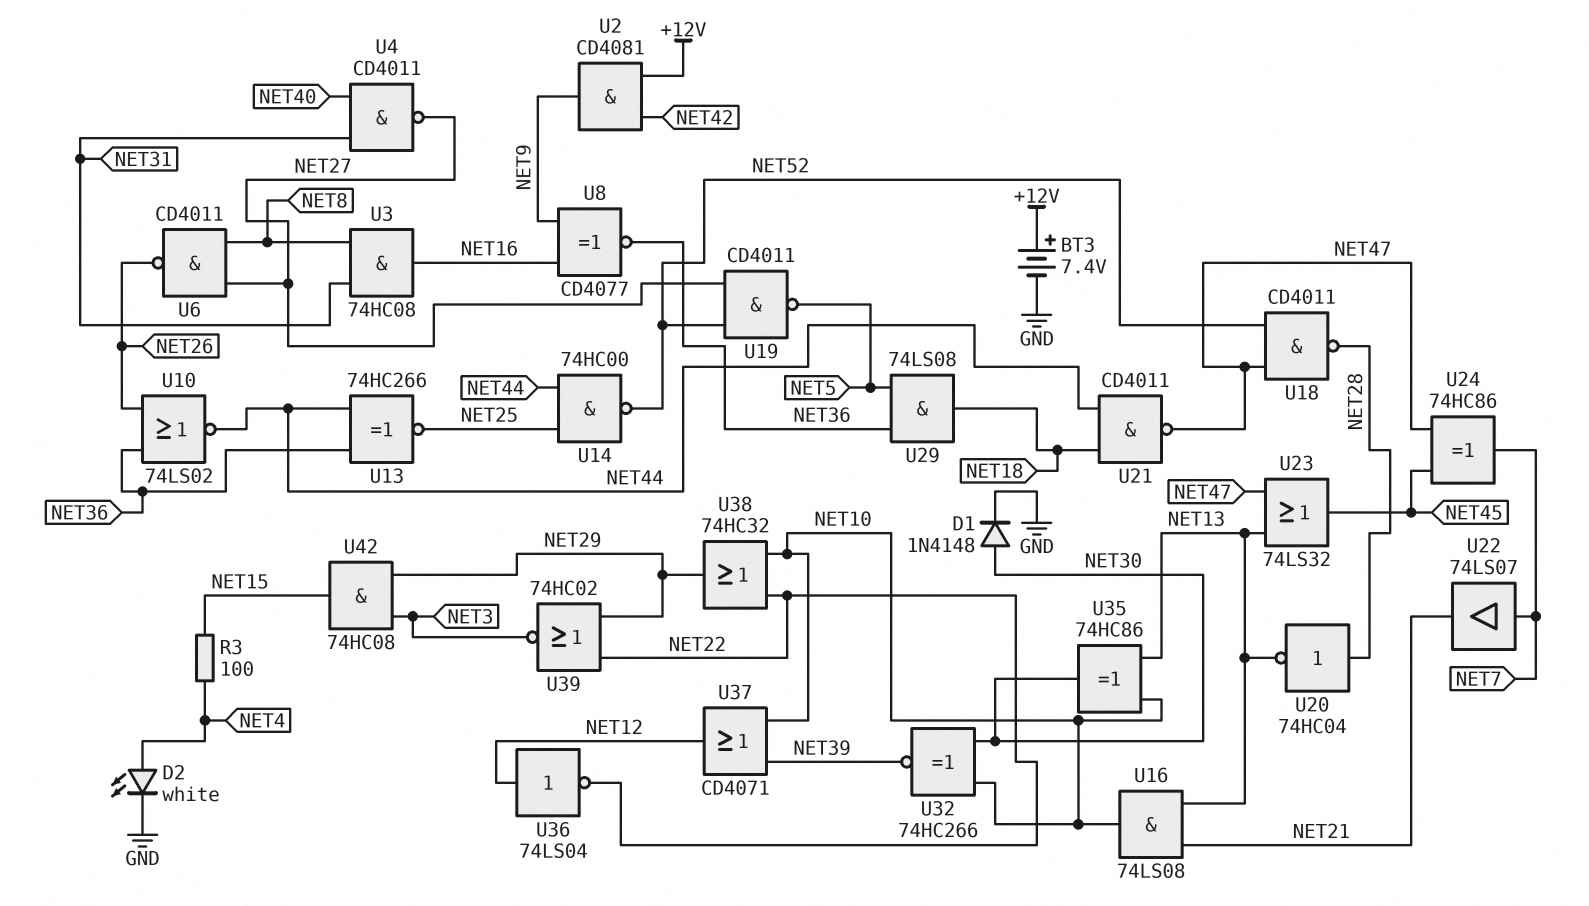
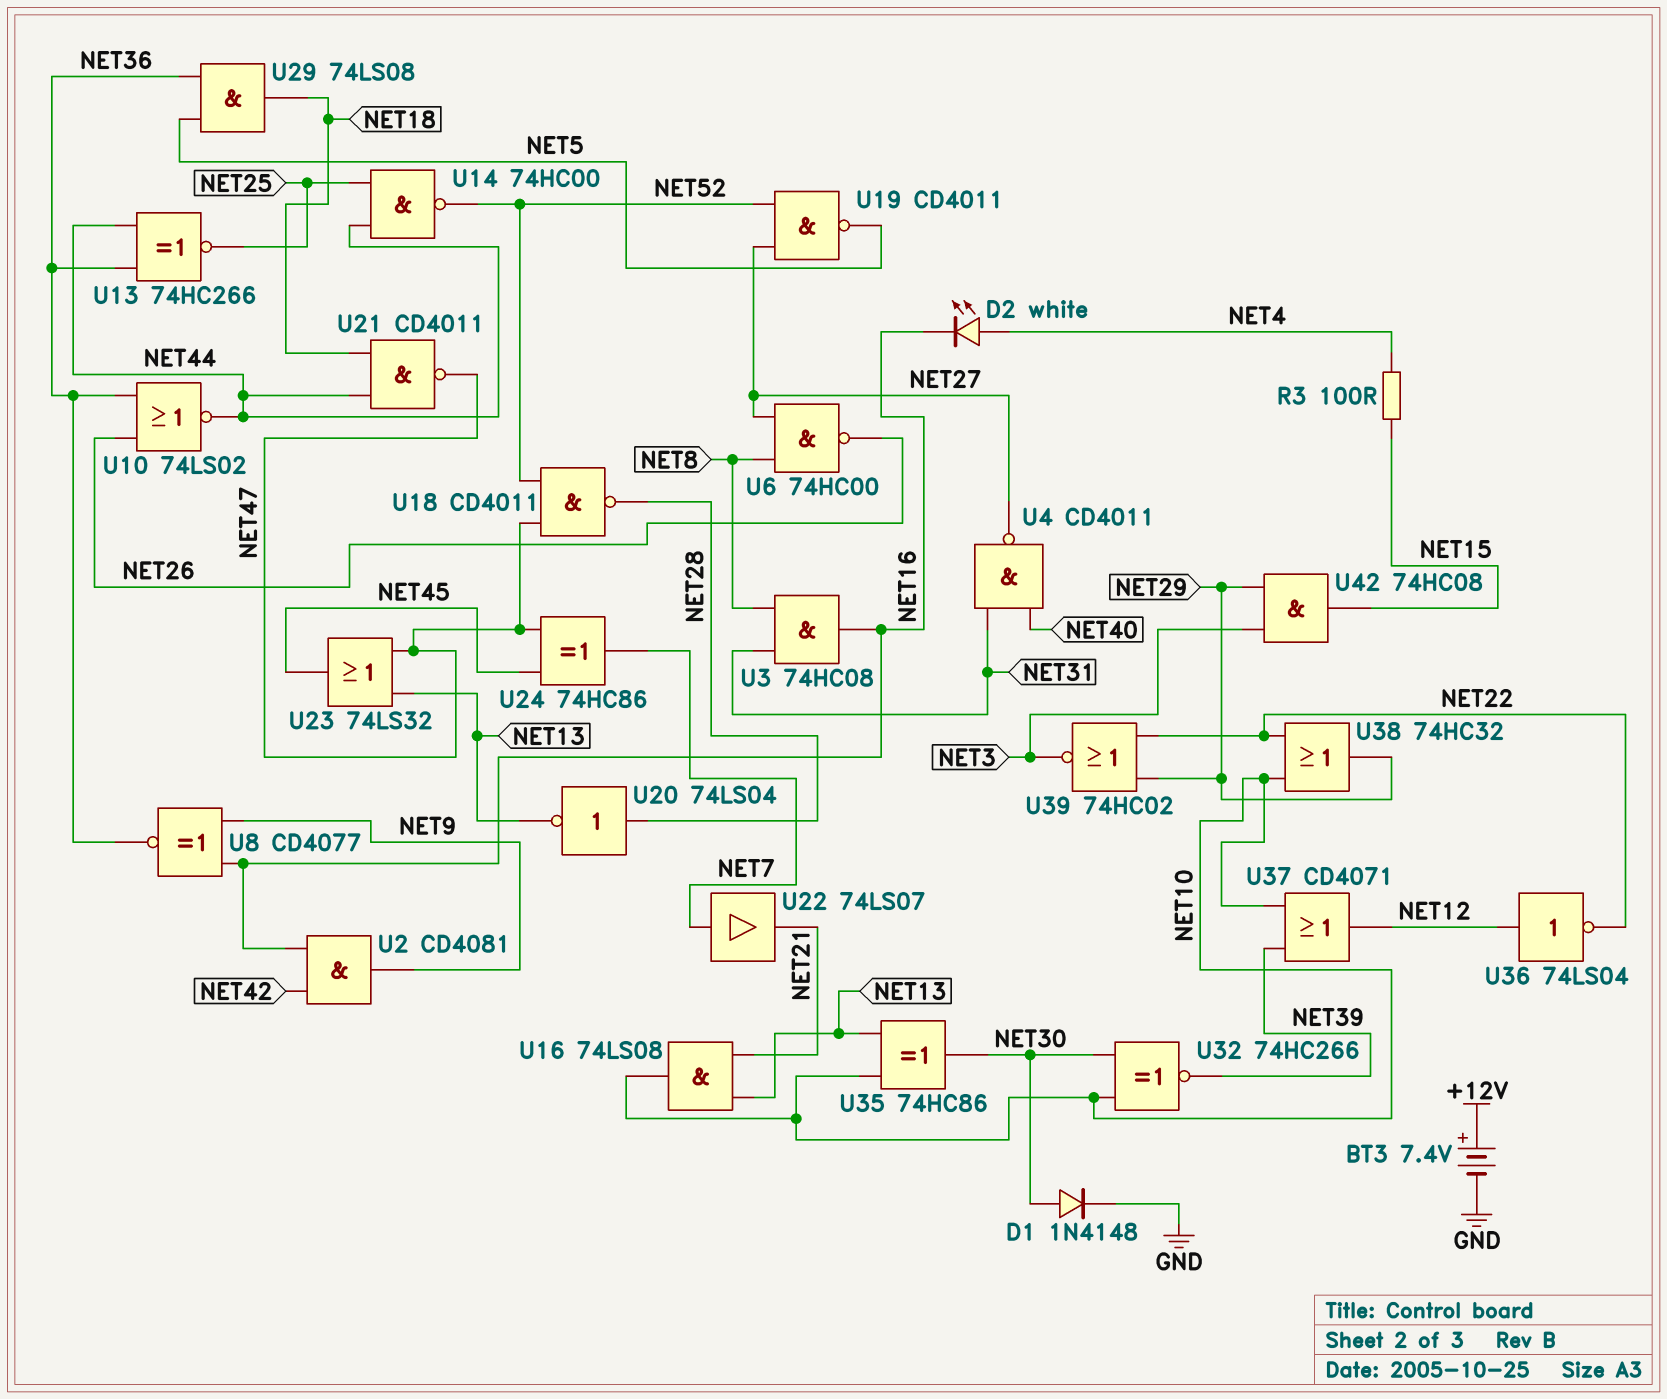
D2: LED white (A NET4, K GND) -> LED white (A NET4, K NET16)
U2: AND CD4081 (in +12V, in NET42, out NET9) -> AND CD4081 (in NET16, in NET42, out NET9)
U6: NAND CD4011 (in NET8, in NET27, out NET26) -> NAND 74HC00 (in NET8, in NET27, out NET26)
U20: NOT 74HC04 (in NET28, out NET13) -> NOT 74LS04 (in NET28, out NET13)

